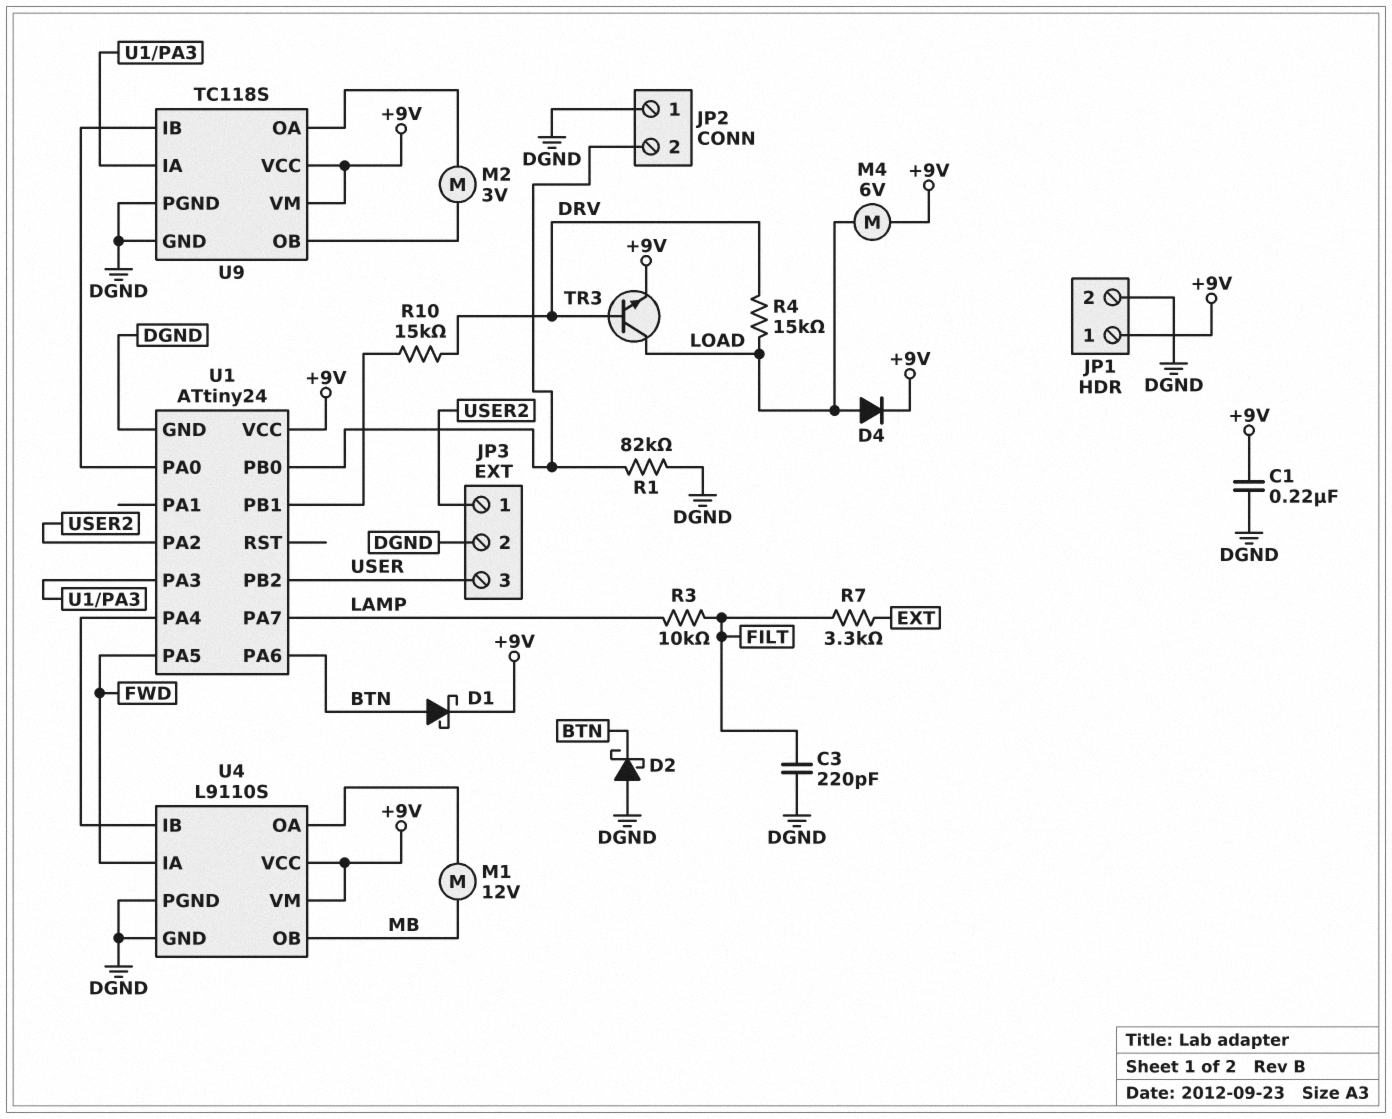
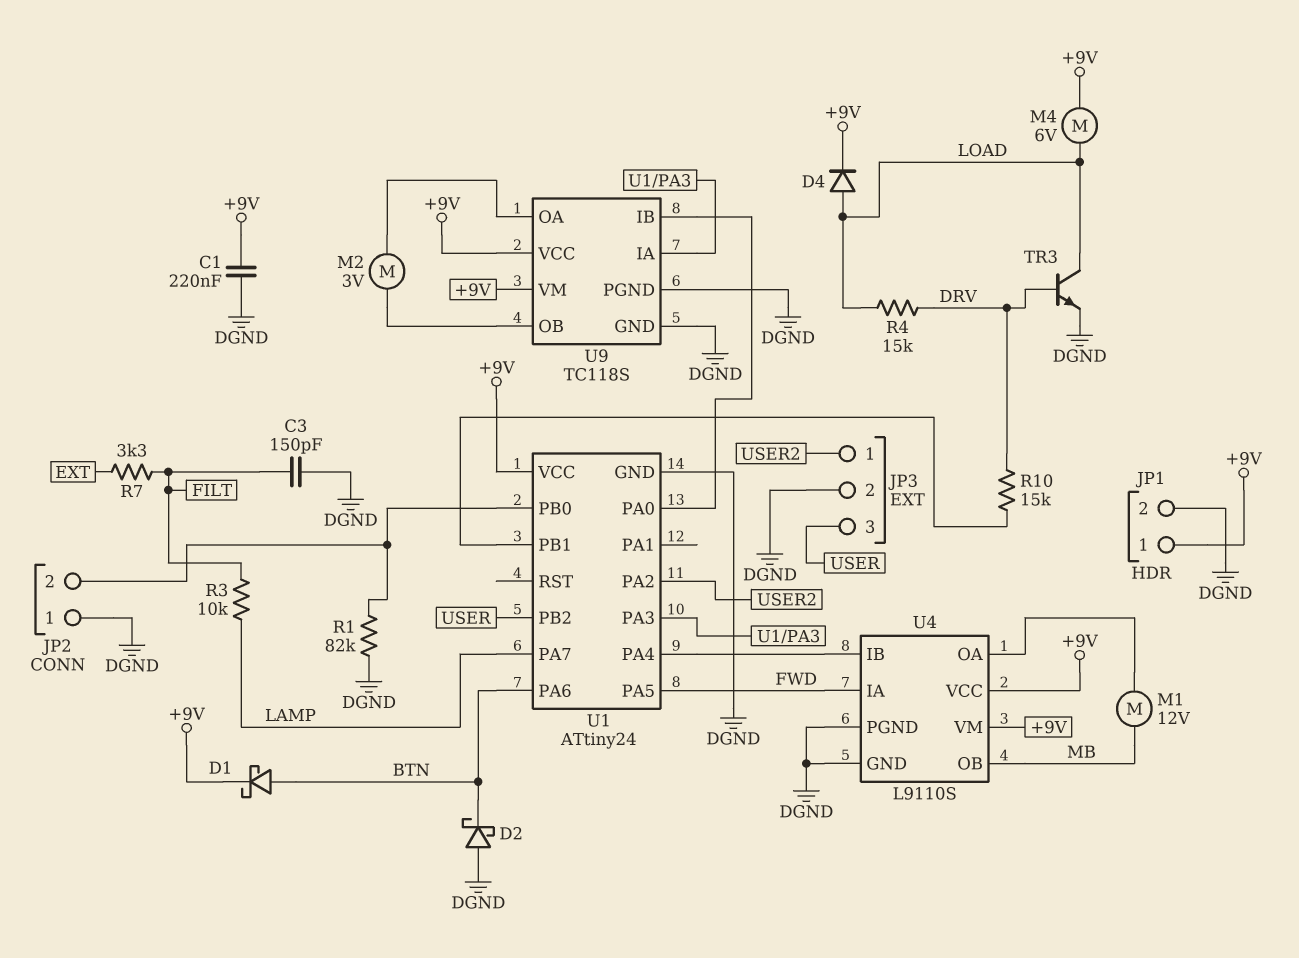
C3: 220pF (DGND, FILT) -> 150pF (DGND, FILT)
TR3: NPN (B DRV, C LOAD, E +9V) -> NPN (B DRV, C LOAD, E DGND)

